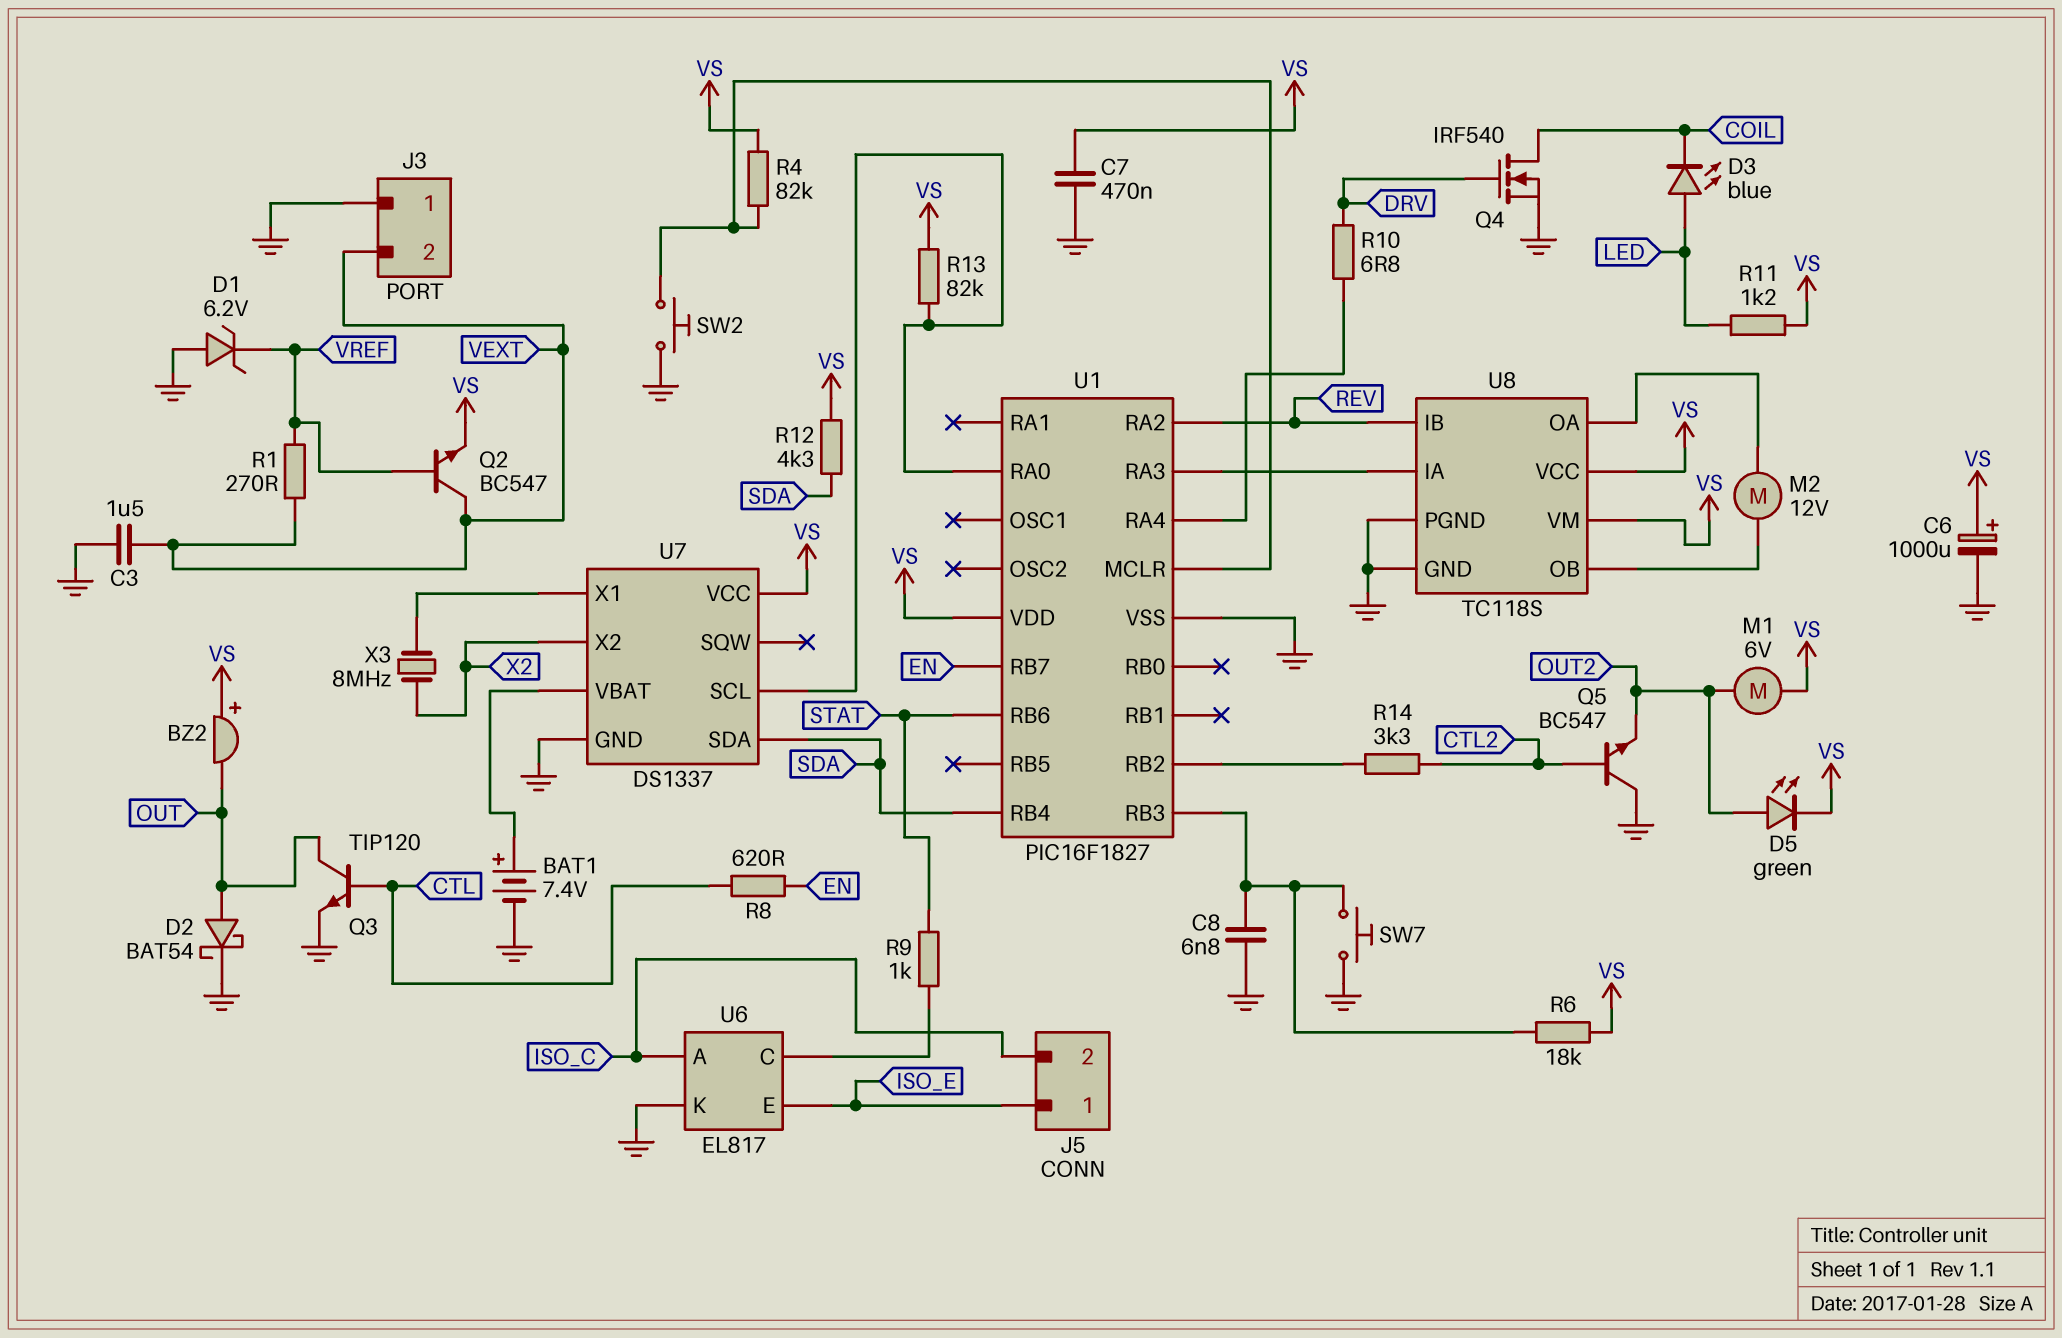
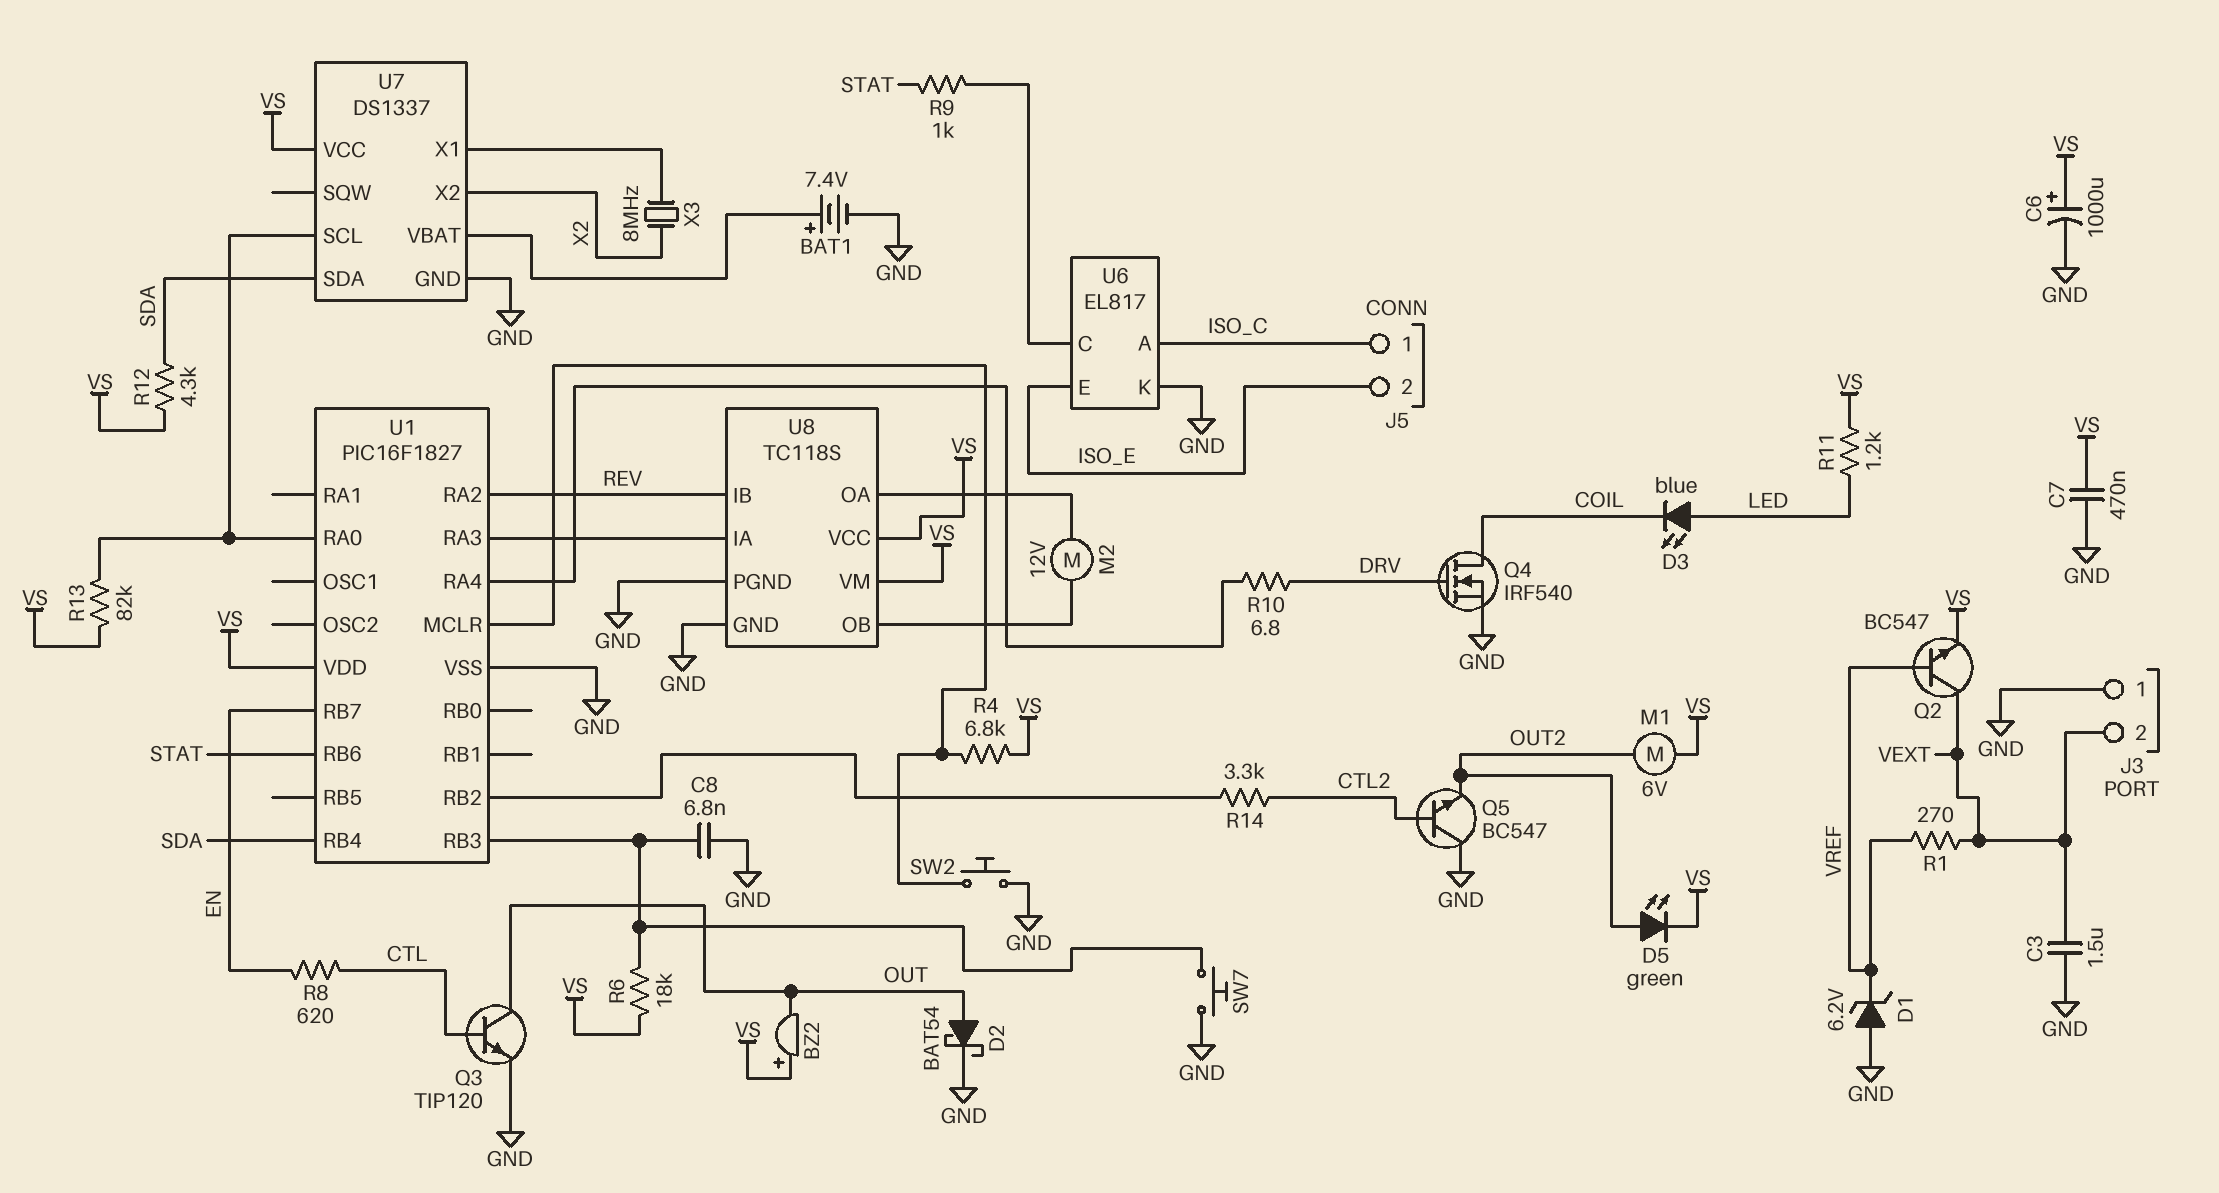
J5 pin 1: ISO_E -> ISO_C
J5 pin 2: ISO_C -> ISO_E
R4: 82k (U1/MCLR, VS) -> 6.8k (U1/MCLR, VS)

